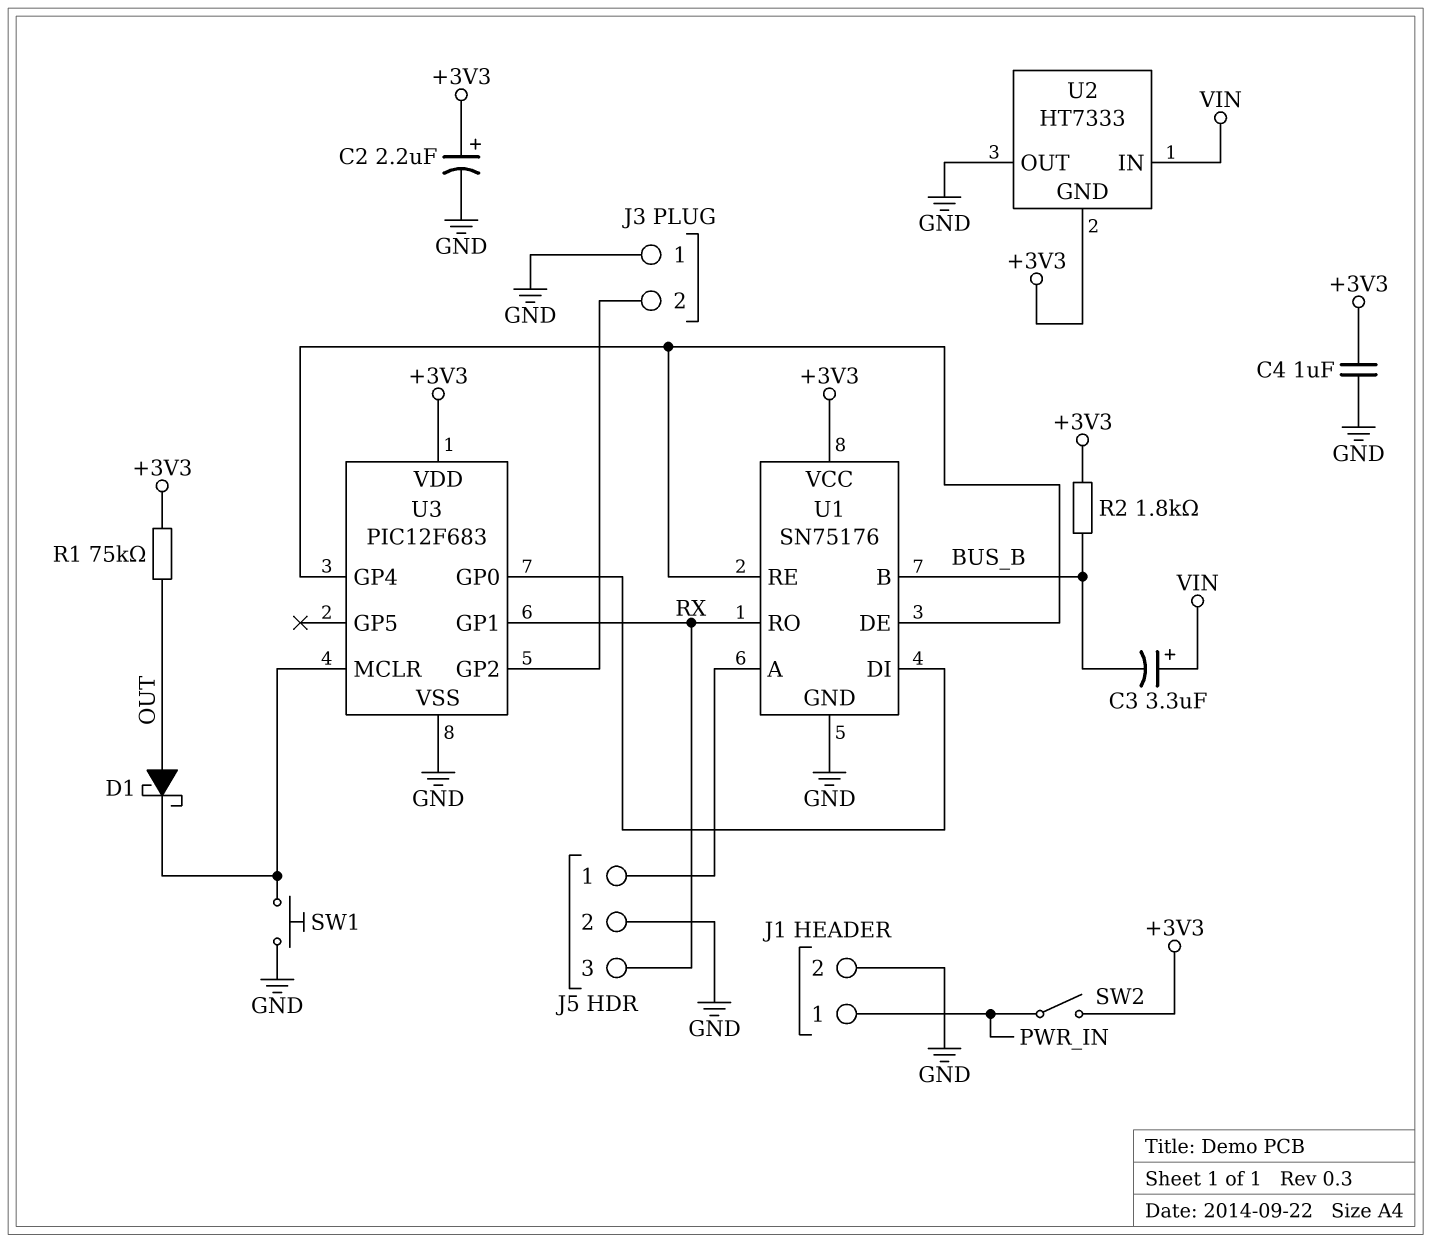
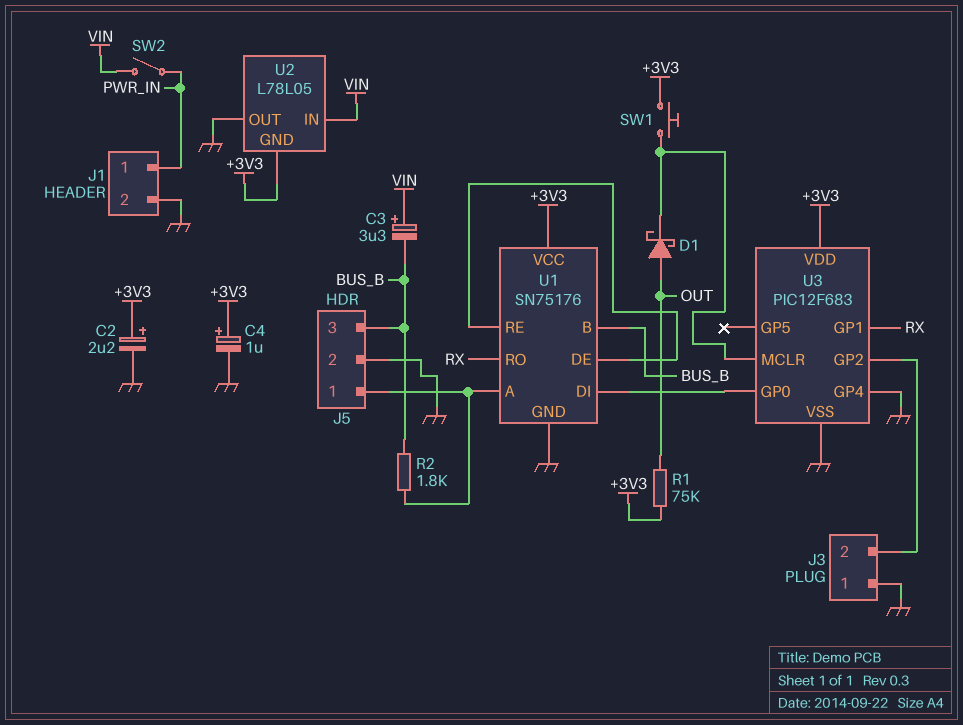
C4: 1uF (+3V3, GND) -> 1uF (plus +3V3, minus GND)
J5 pin 3: RX -> BUS_B
R2: 1.8k (+3V3, BUS_B) -> 1.8k (BUS_B, J5/1)
SW1: button (GND, U3/MCLR) -> button (+3V3, U3/MCLR)
SW2: switch (+3V3, PWR_IN) -> switch (PWR_IN, VIN)
U2: HT7333 -> L78L05
U3 pin GP4: U1/DE -> GND

